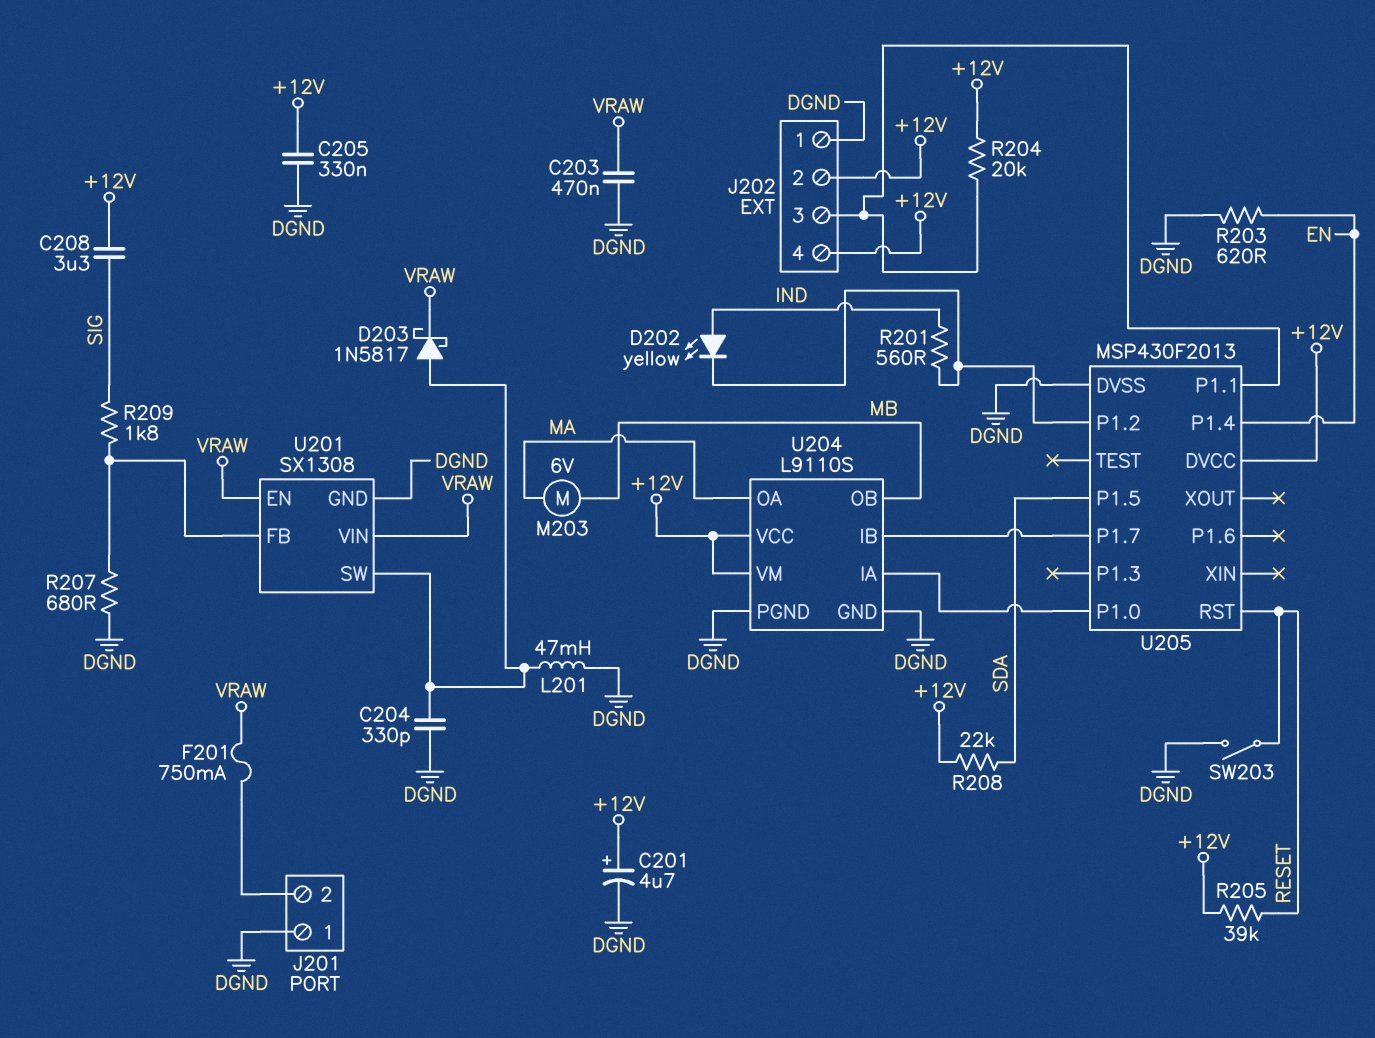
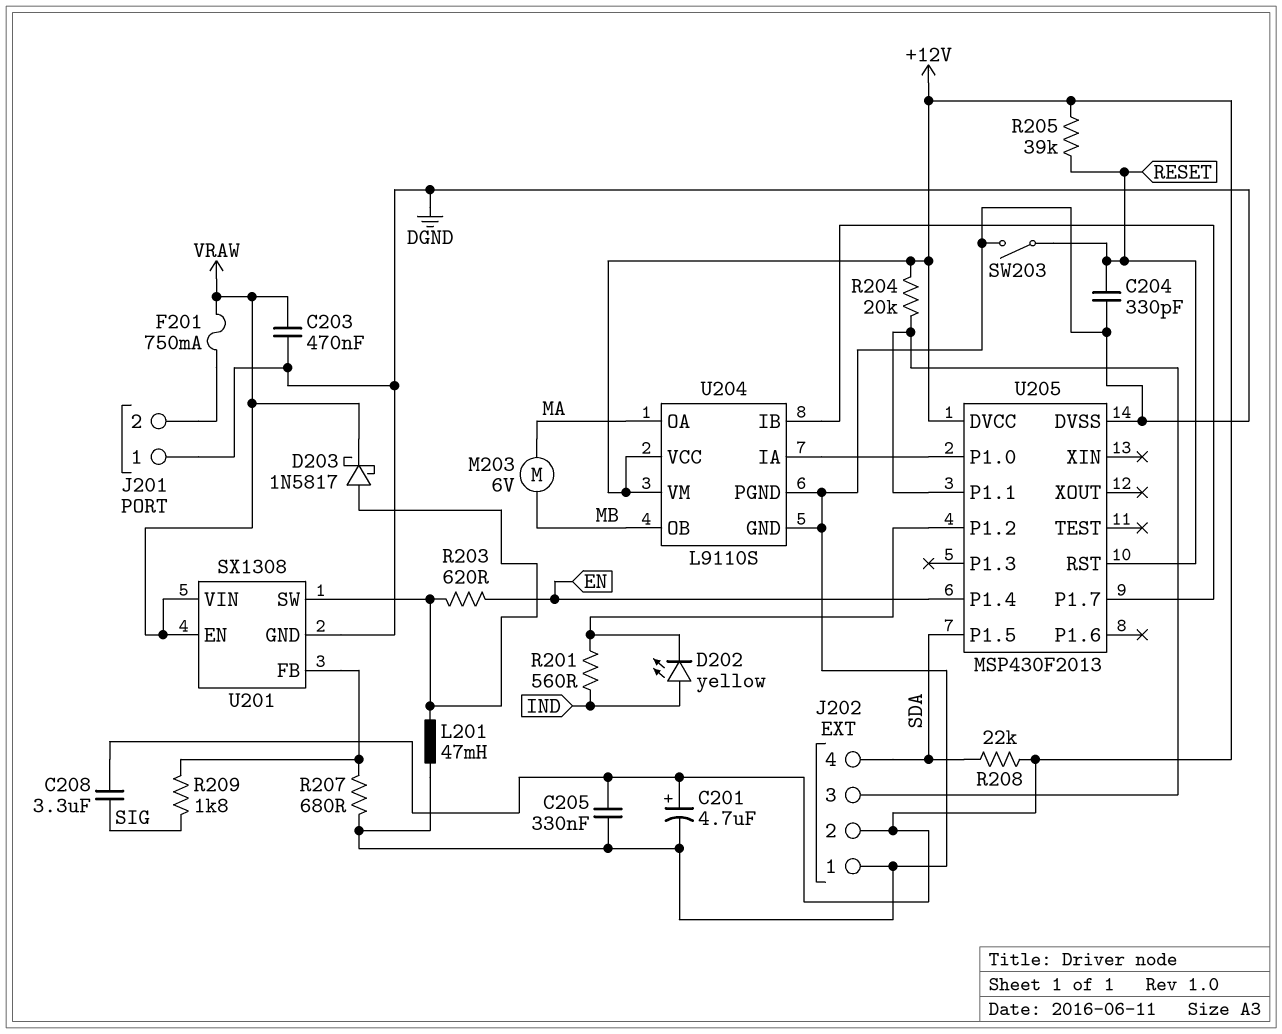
C204: 330pF (DGND, U201/SW) -> 330pF (DGND, RESET)
J202 pin 4: +12V -> SDA
R203: 620 (DGND, EN) -> 620 (EN, U201/SW)

